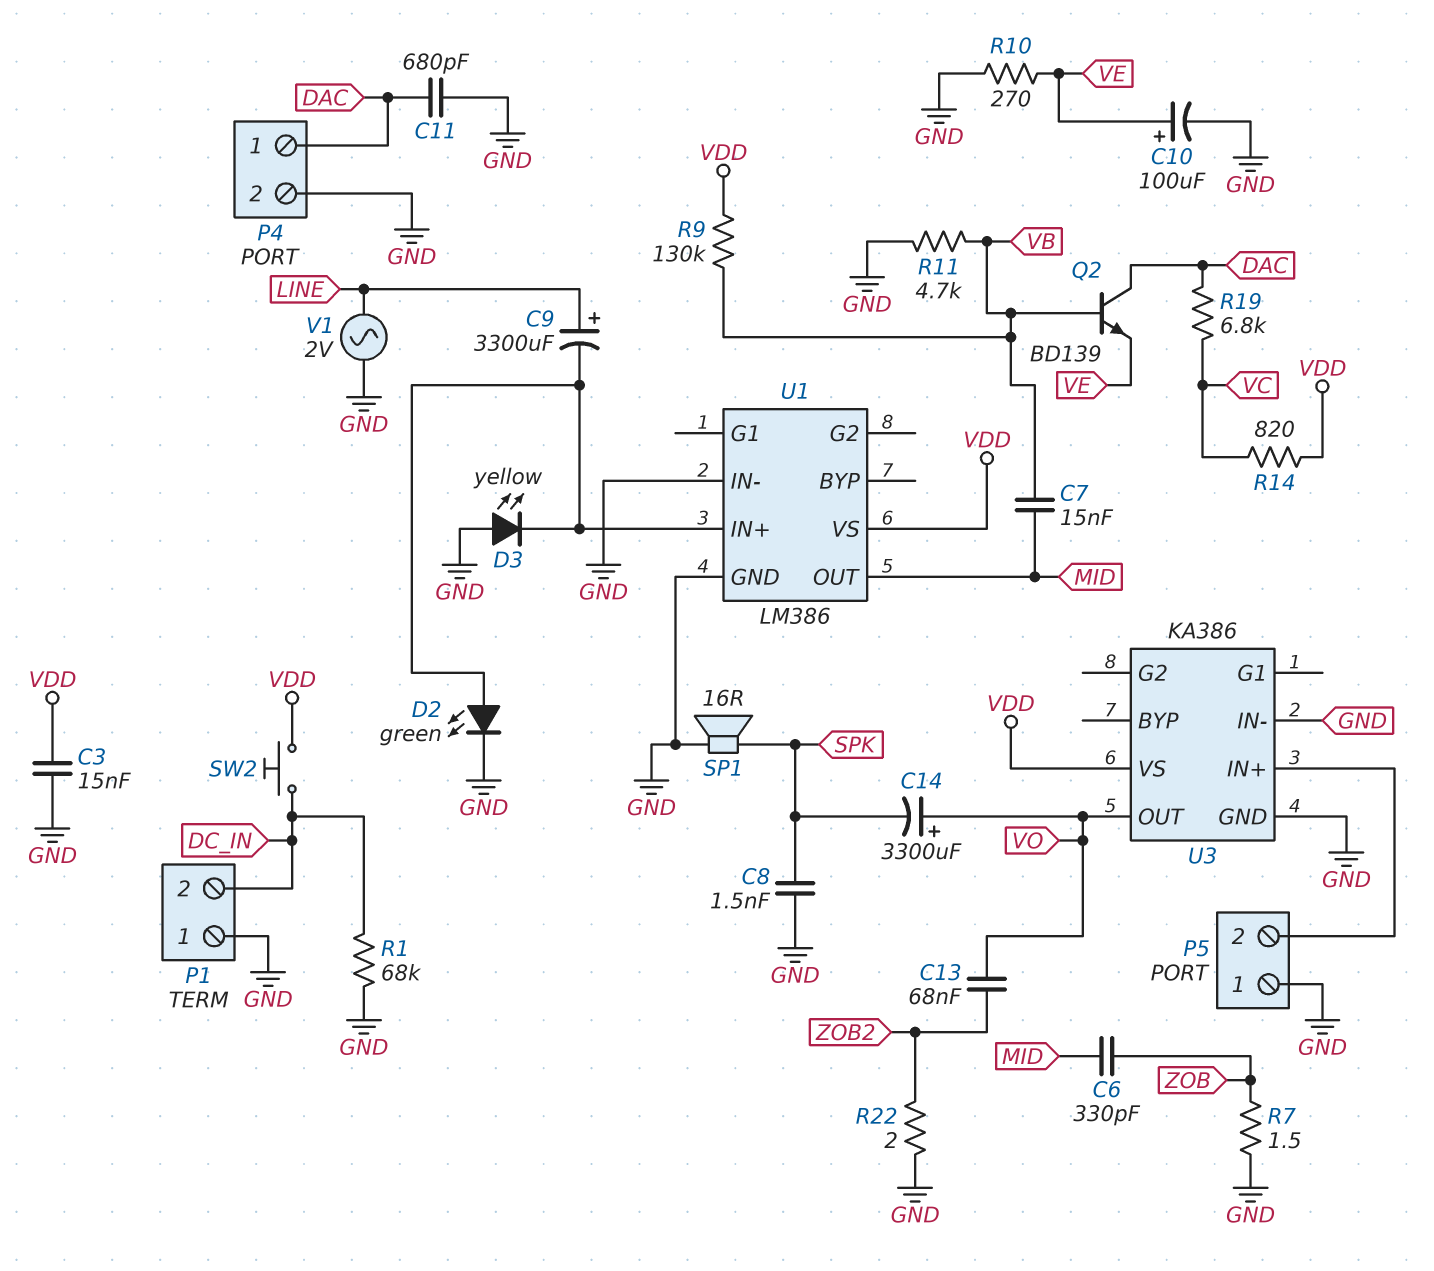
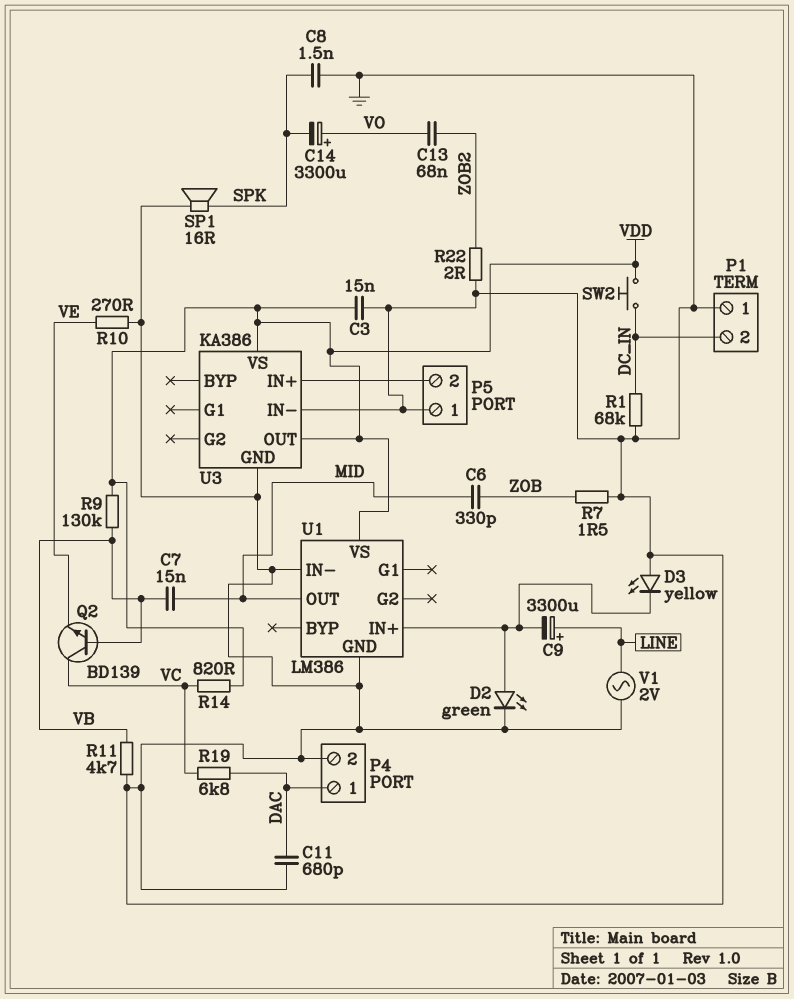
C10: 100uF (plus VE, minus GND) -> none
Q2: NPN BD139 (B VB, C DAC, E VE) -> NPN BD139 (B VB, C VC, E VE)
U3 pin OUT: VO -> VDD

